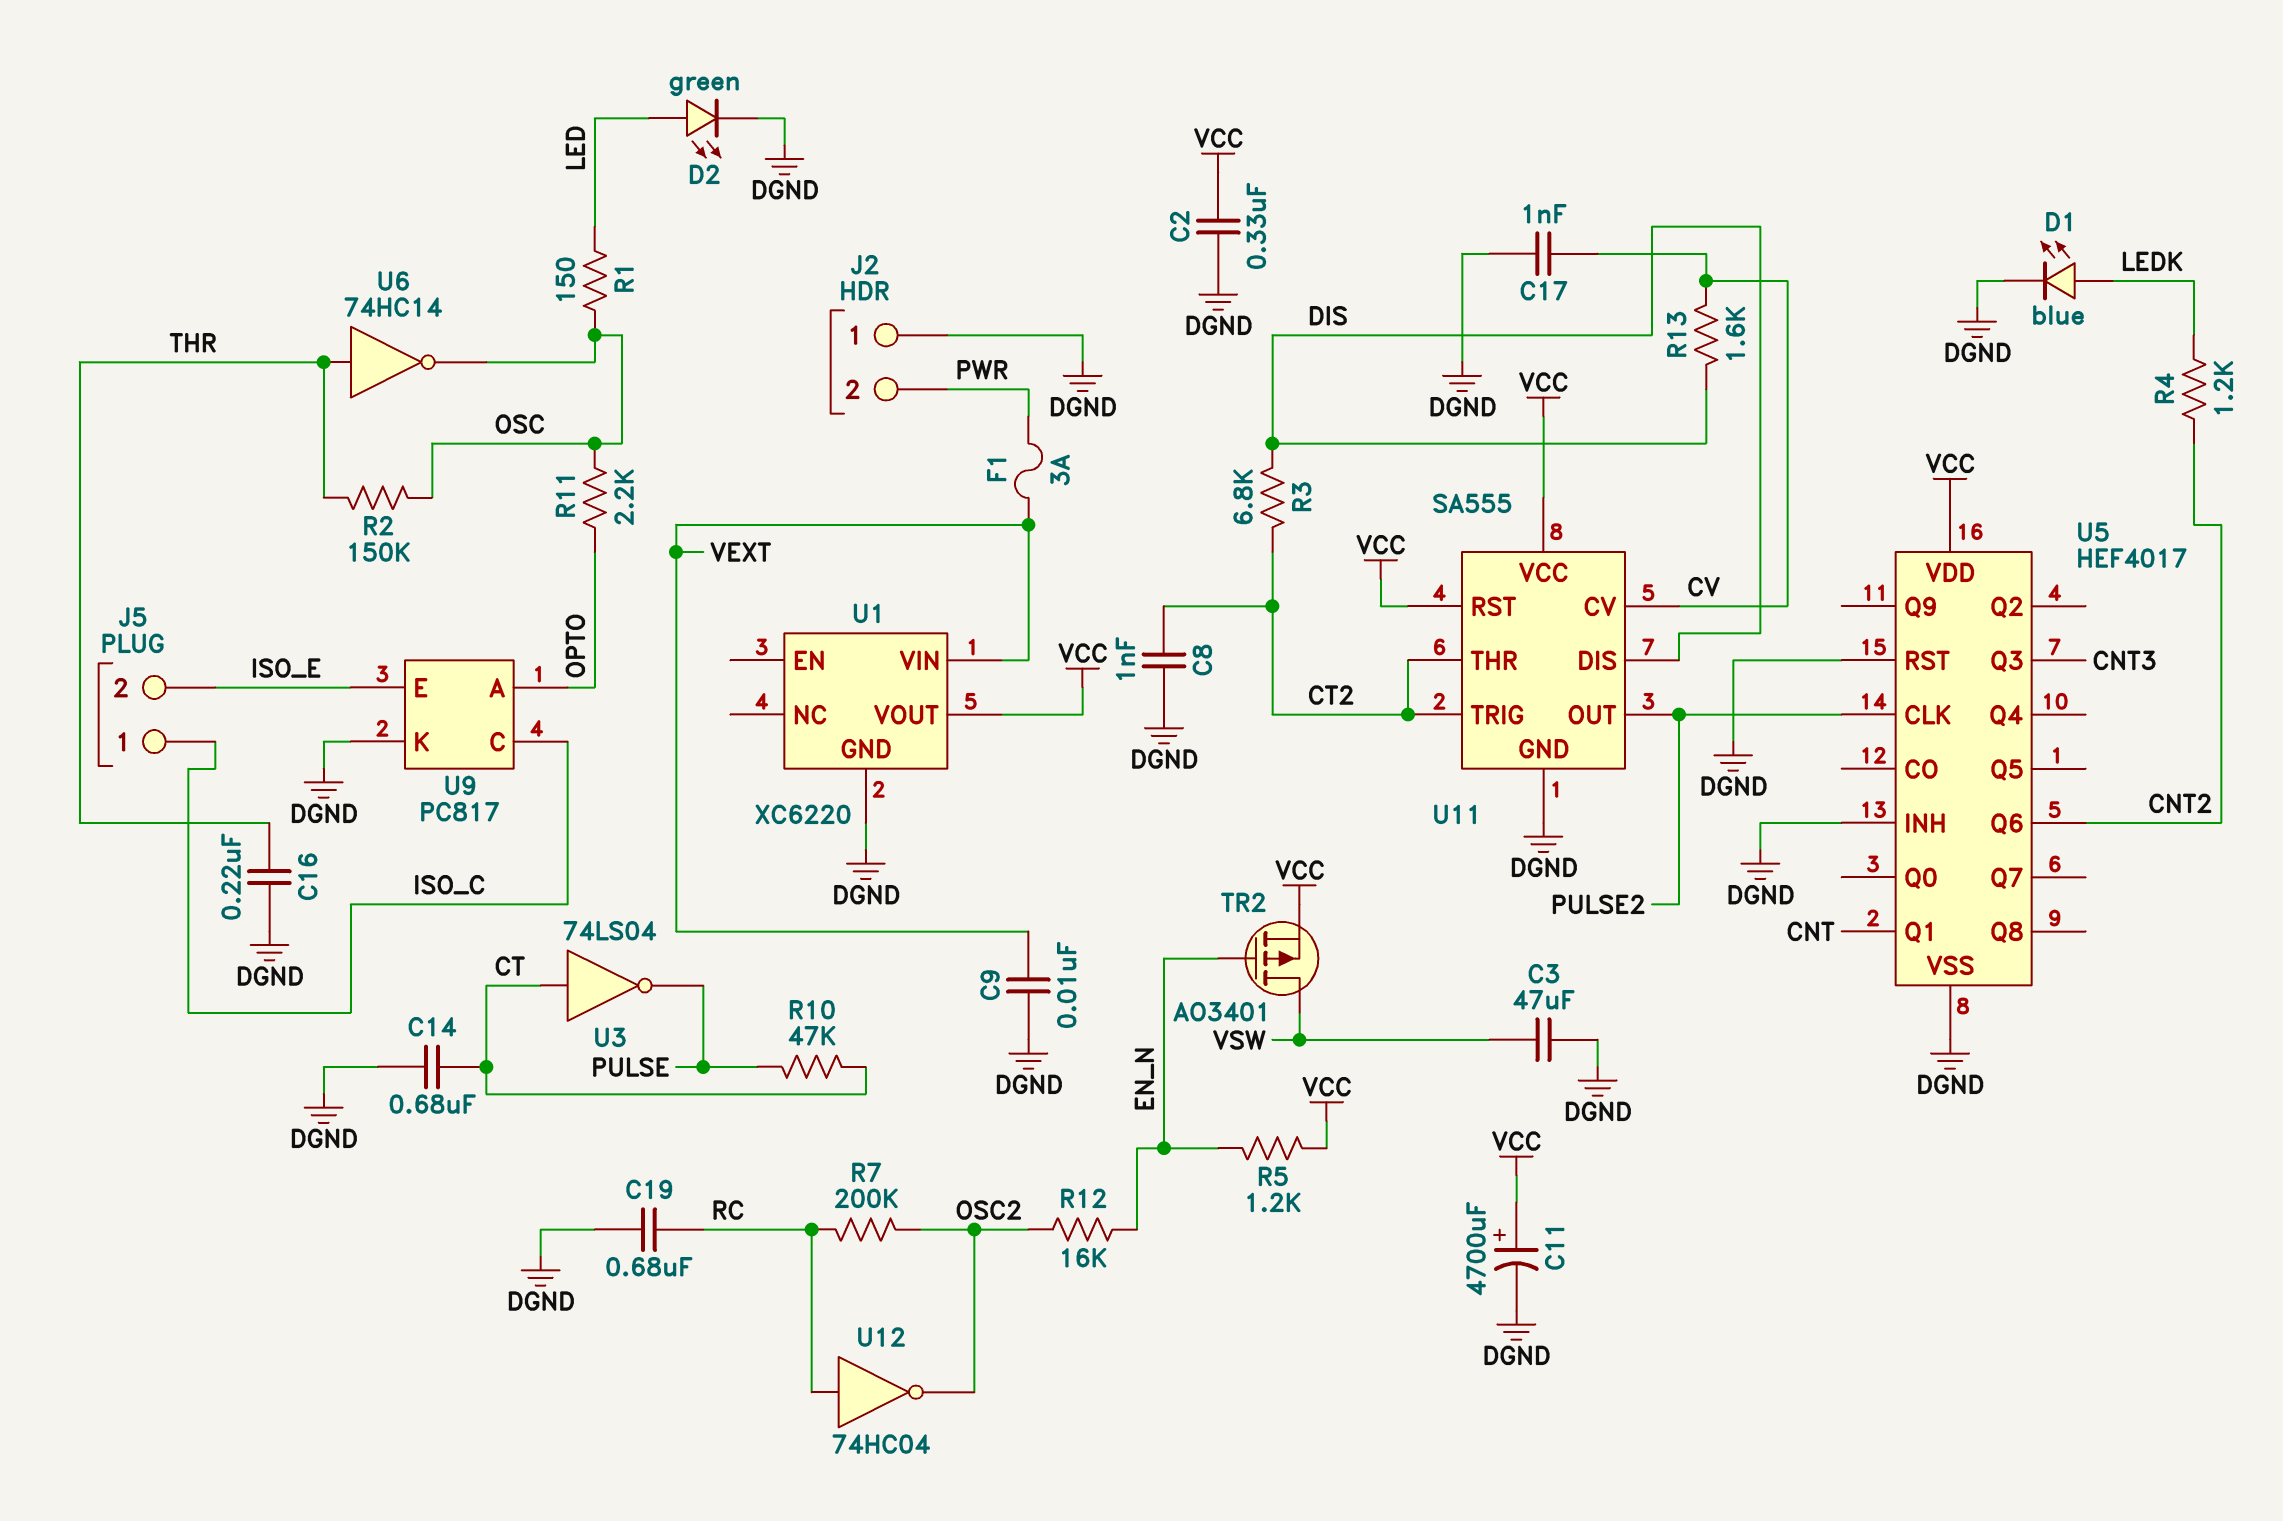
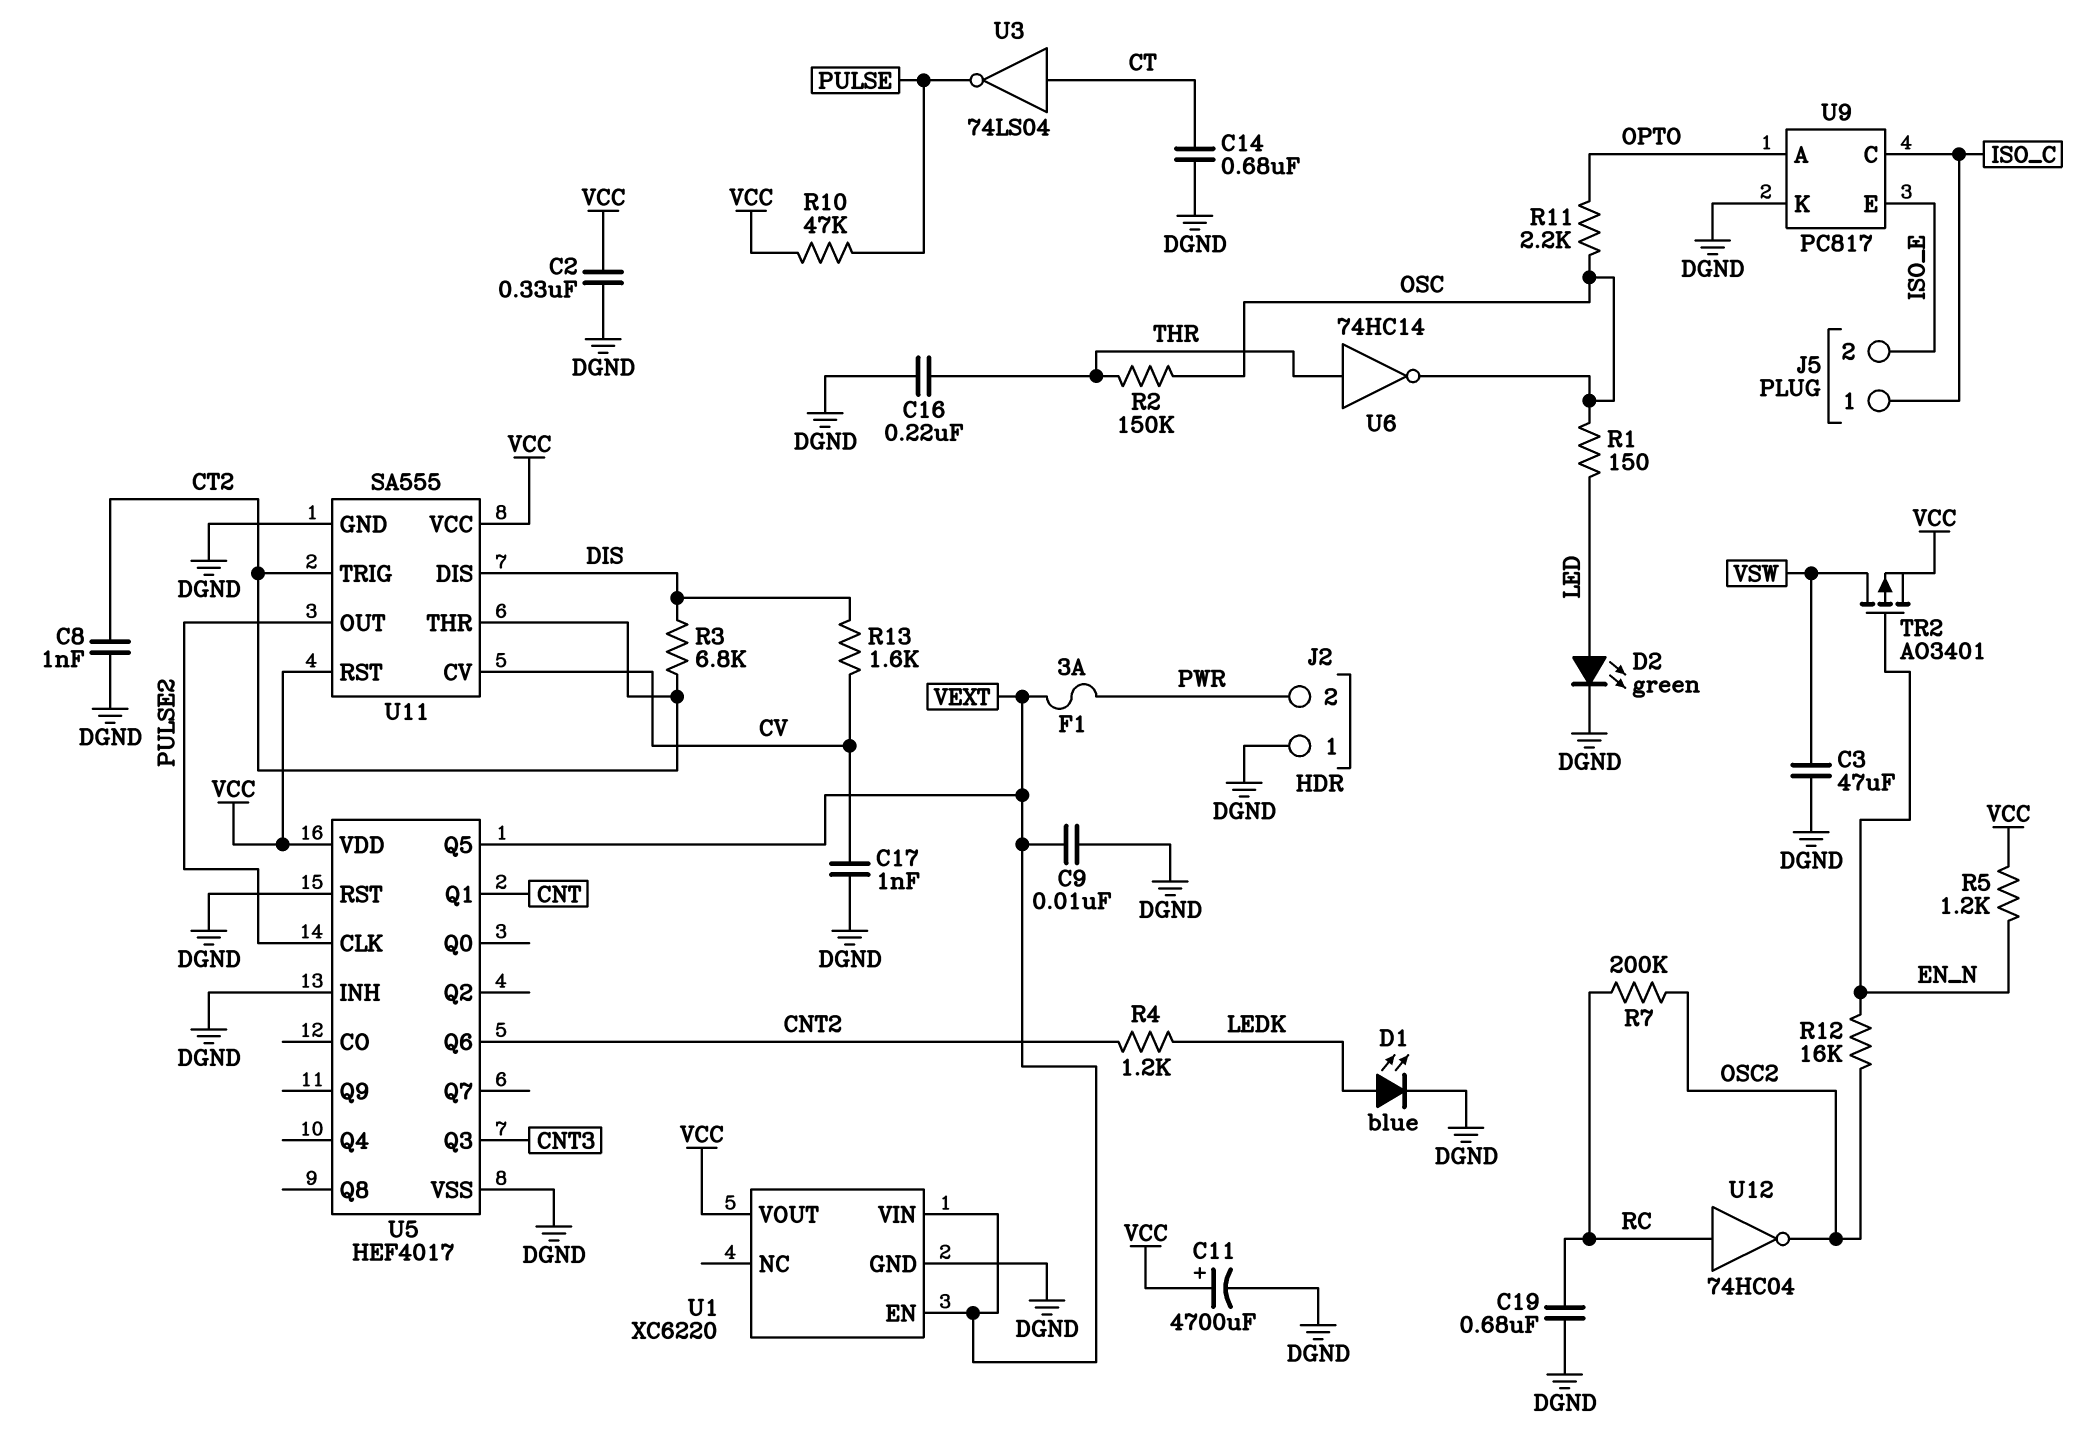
R10: 47k (CT, PULSE) -> 47k (PULSE, VCC)
U1 pin EN: none -> VEXT
U5 pin Q5: none -> VEXT

